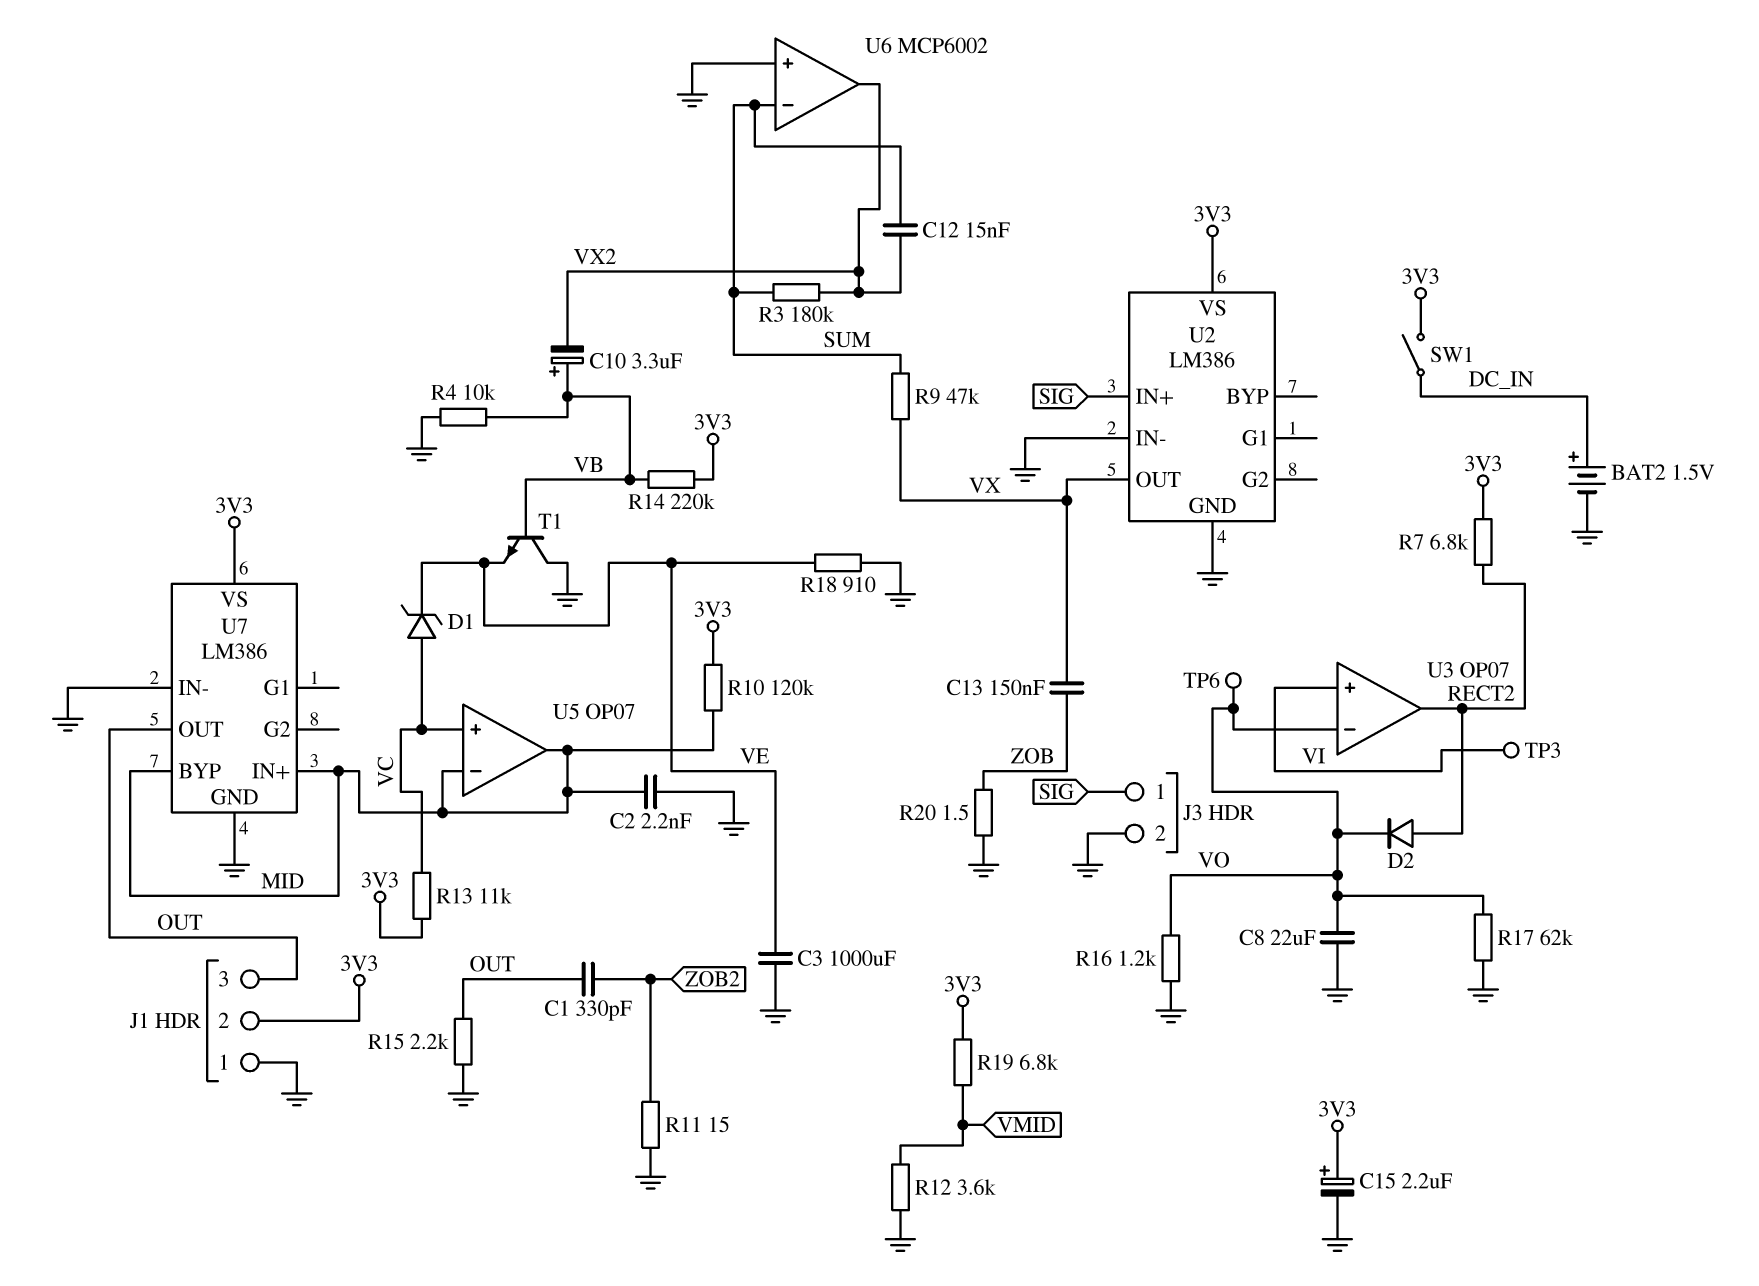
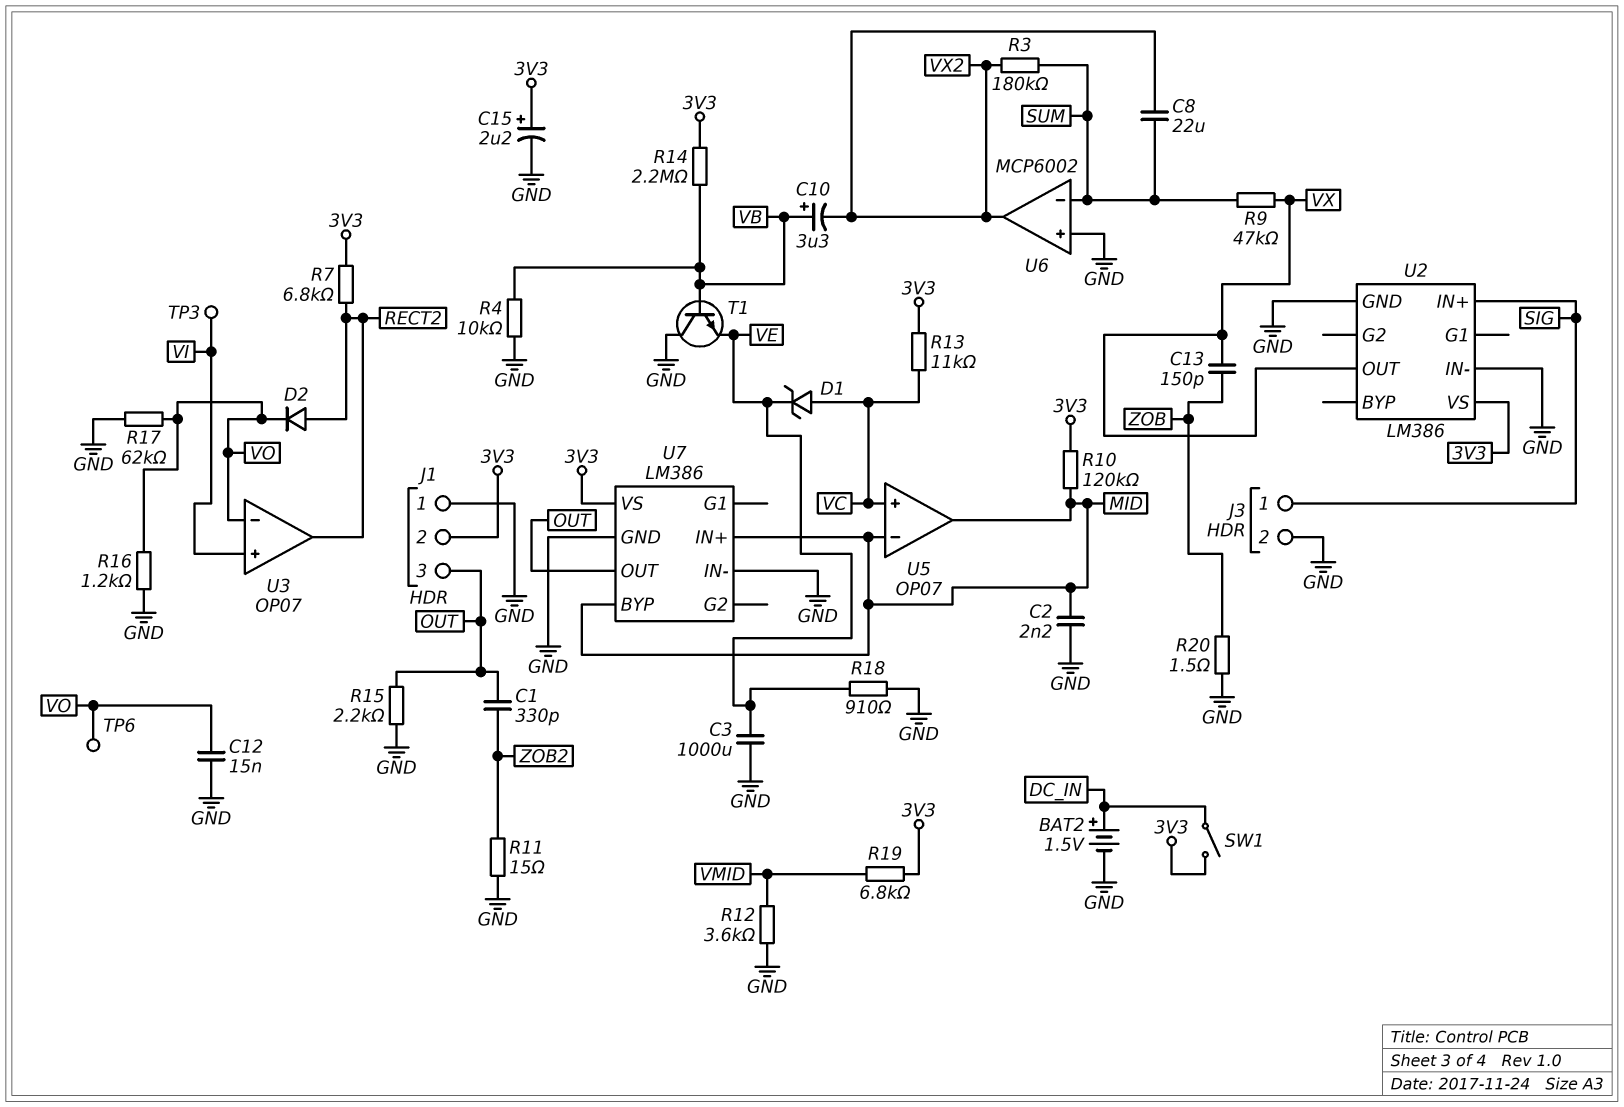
C8: 22uF (GND, VO) -> 22uF (SUM, VX2)
C12: 15nF (SUM, VX2) -> 15nF (GND, VO)
C13: 150nF (VX, ZOB) -> 150pF (VX, ZOB)
R14: 220k (3V3, VB) -> 2.2M (3V3, VB)

